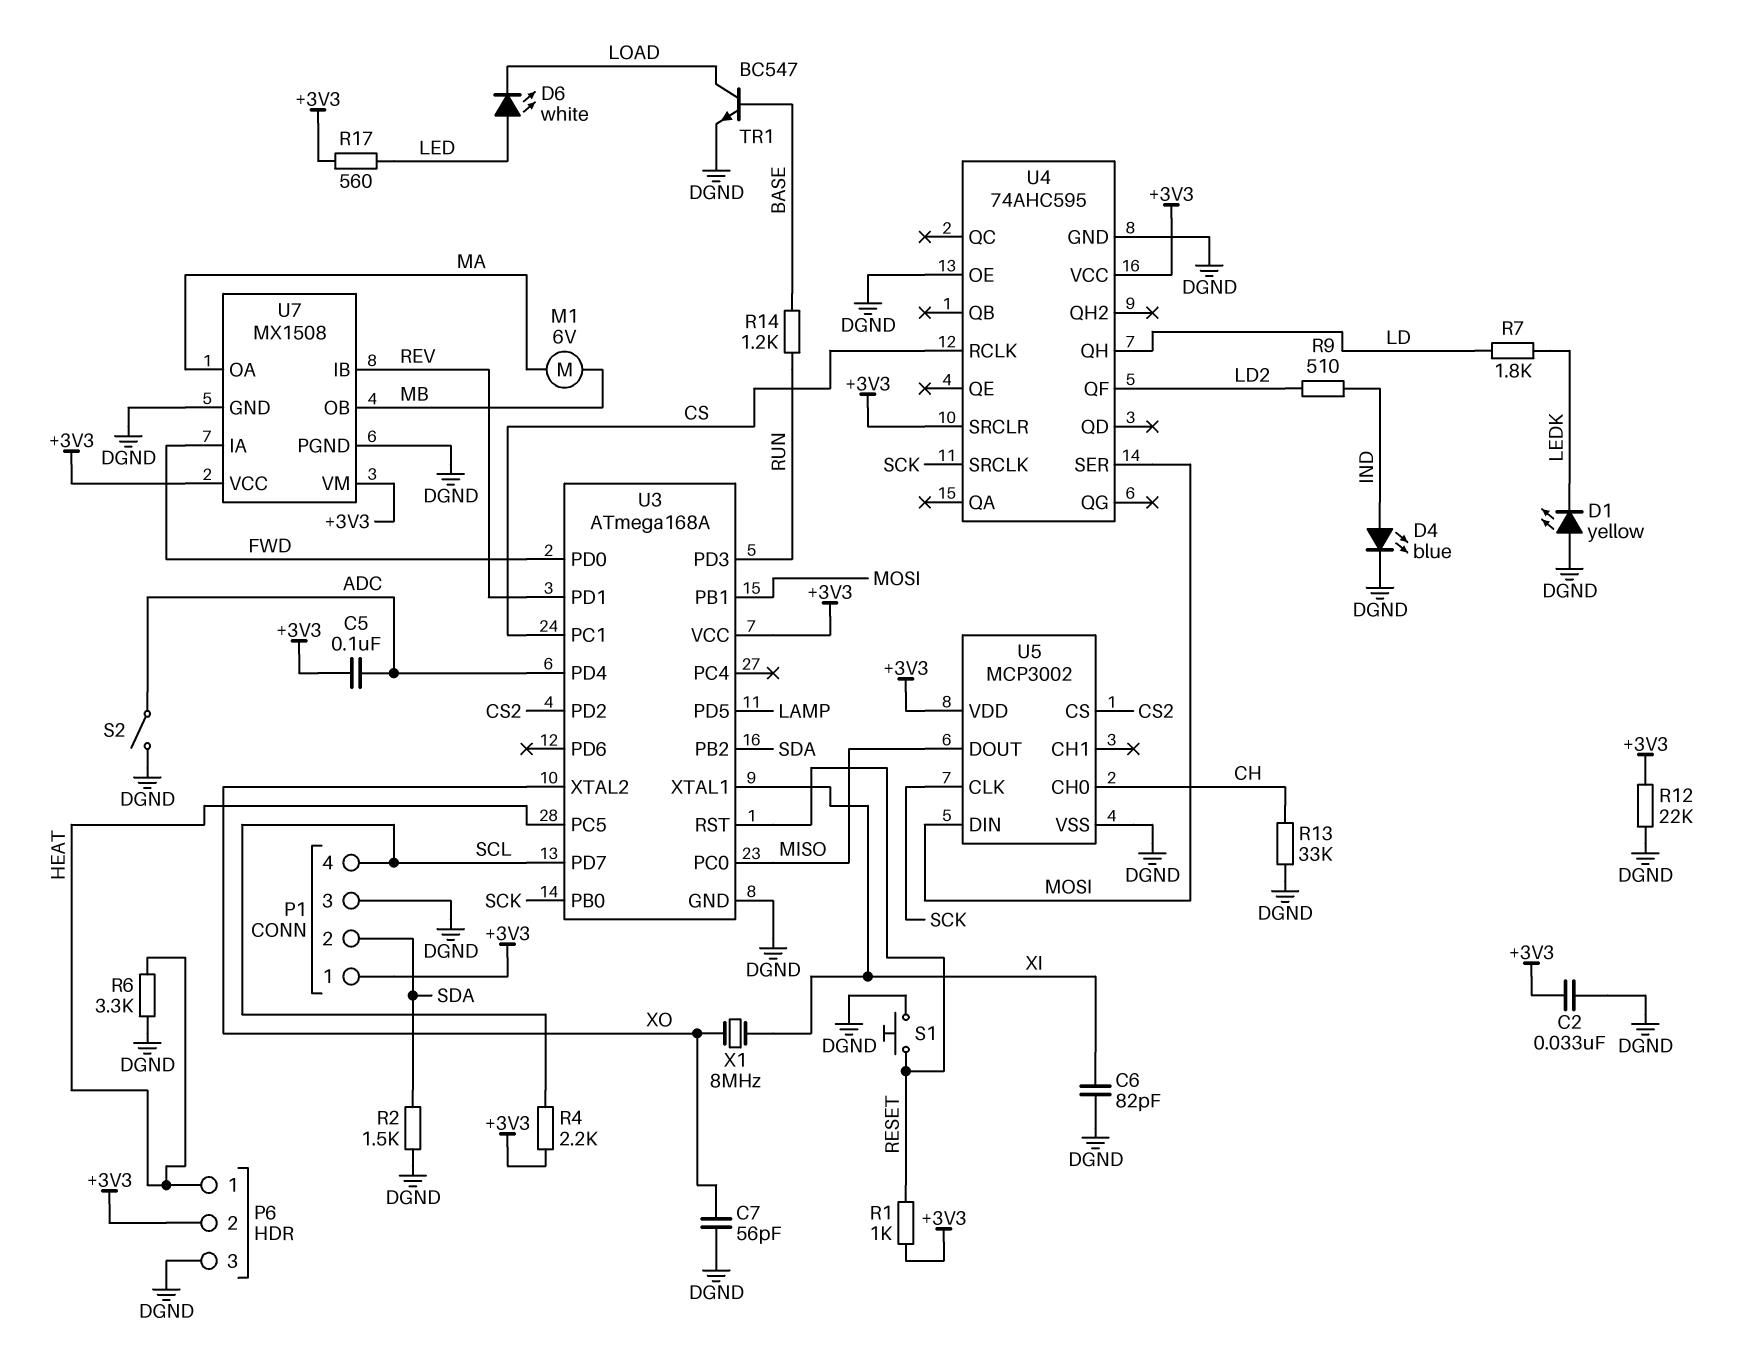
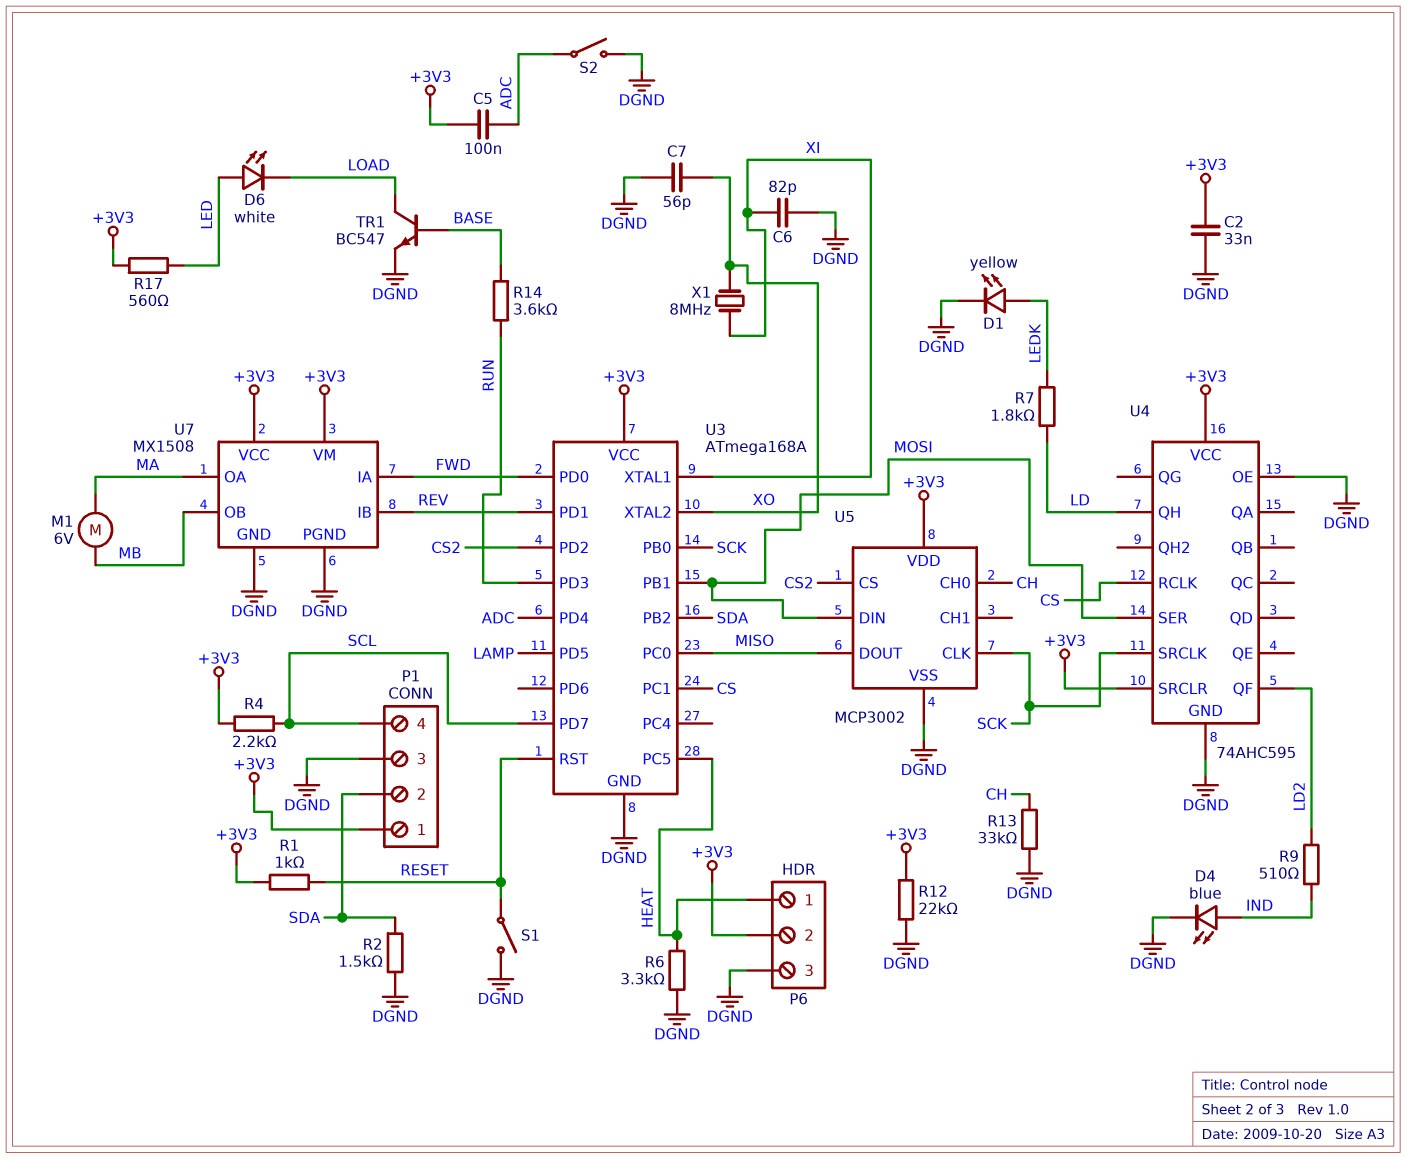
D1: LED yellow (A DGND, K LEDK) -> LED yellow (A LEDK, K DGND)
R14: 1.2k (BASE, RUN) -> 3.6k (BASE, RUN)
S1: button (DGND, RESET) -> switch (DGND, RESET)

